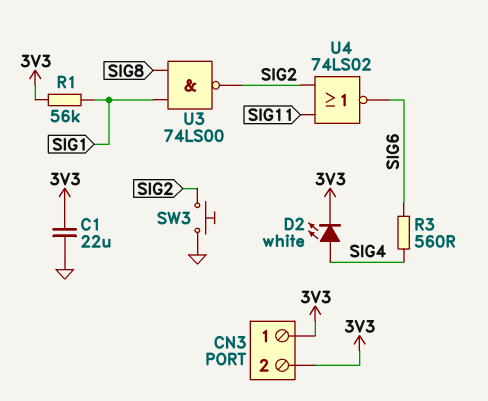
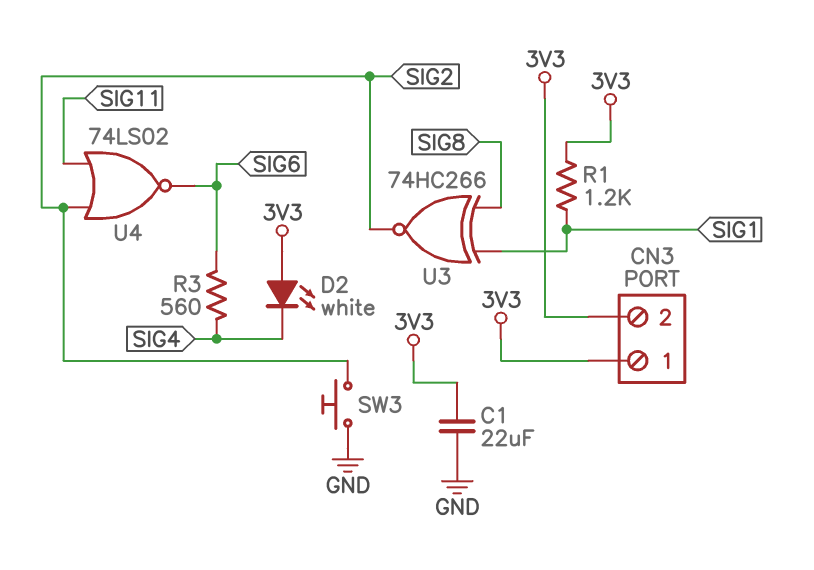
D2: LED white (A SIG4, K 3V3) -> LED white (A 3V3, K SIG4)
R1: 56k (3V3, SIG1) -> 1.2k (3V3, SIG1)
U3: NAND 74LS00 (in SIG1, in SIG8, out SIG2) -> XNOR 74HC266 (in SIG1, in SIG8, out SIG2)

